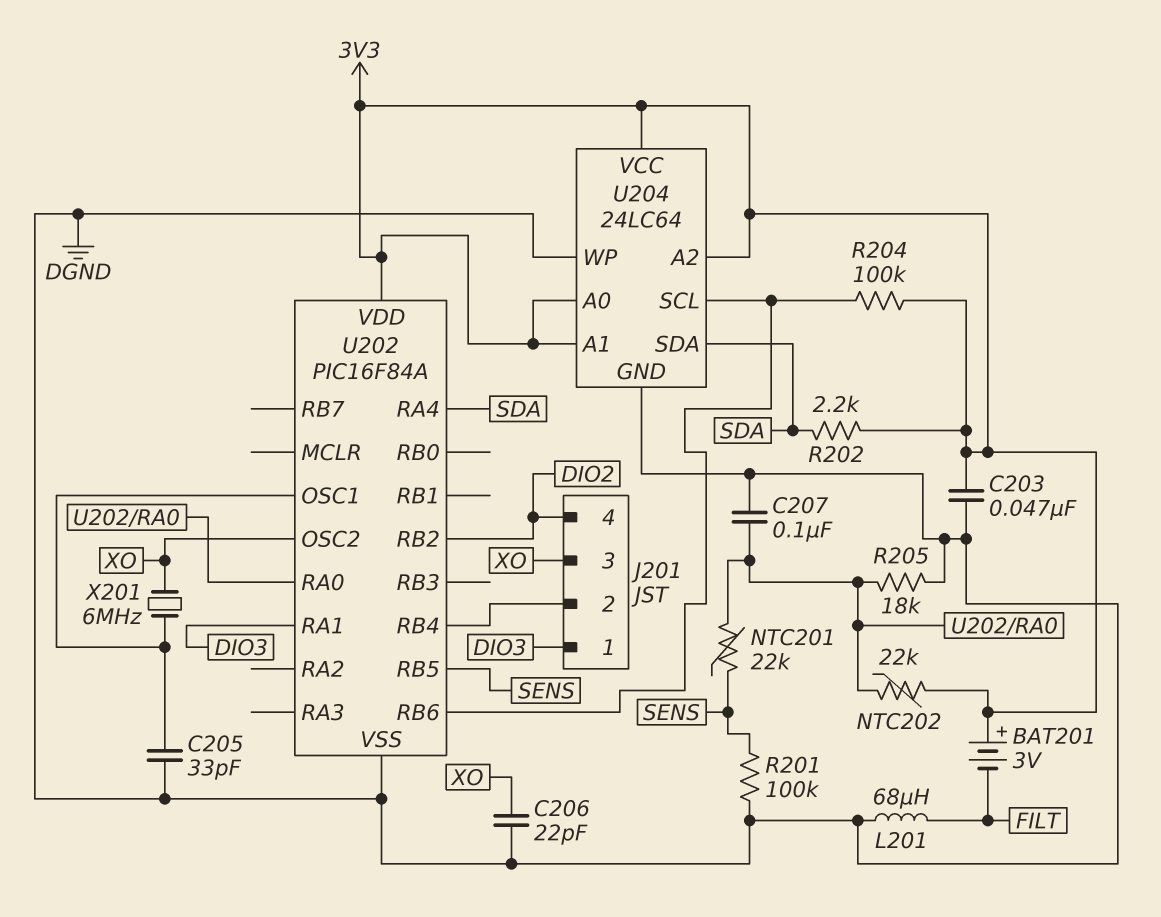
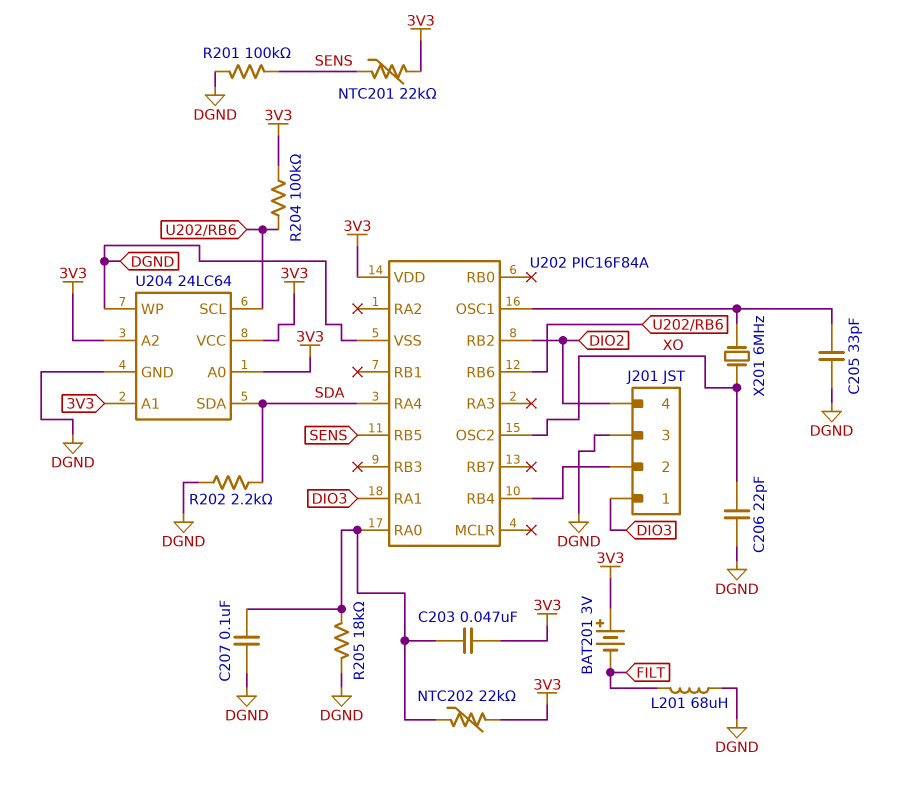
C203: 47nF (3V3, DGND) -> 47nF (3V3, U202/RA0)
J201 pin 3: XO -> DGND
NTC201: 22k (SENS, U202/RA0) -> 22k (3V3, SENS)
R202: 2.2k (3V3, SDA) -> 2.2k (DGND, SDA)

